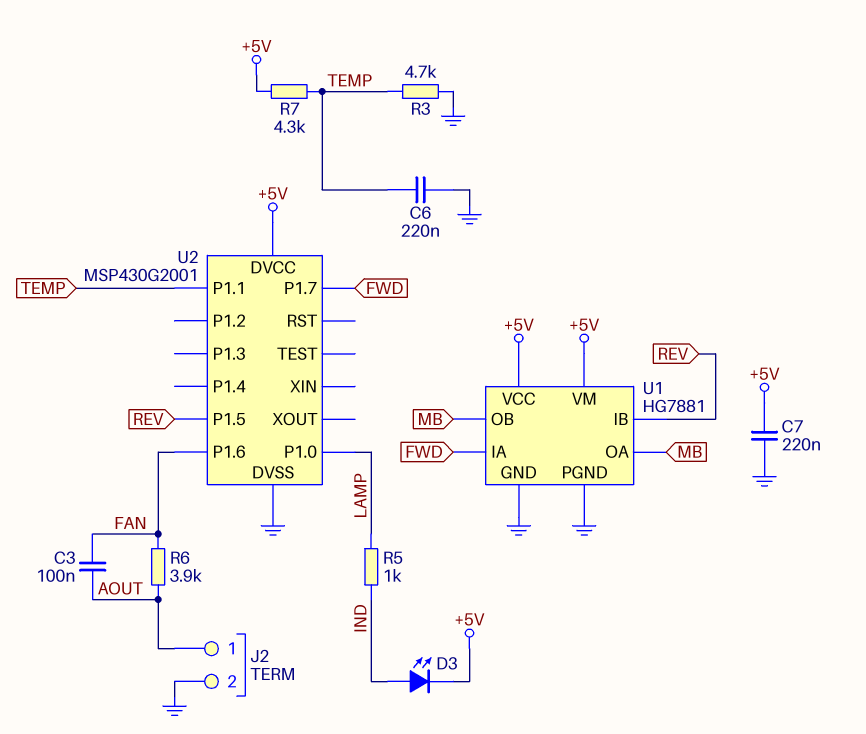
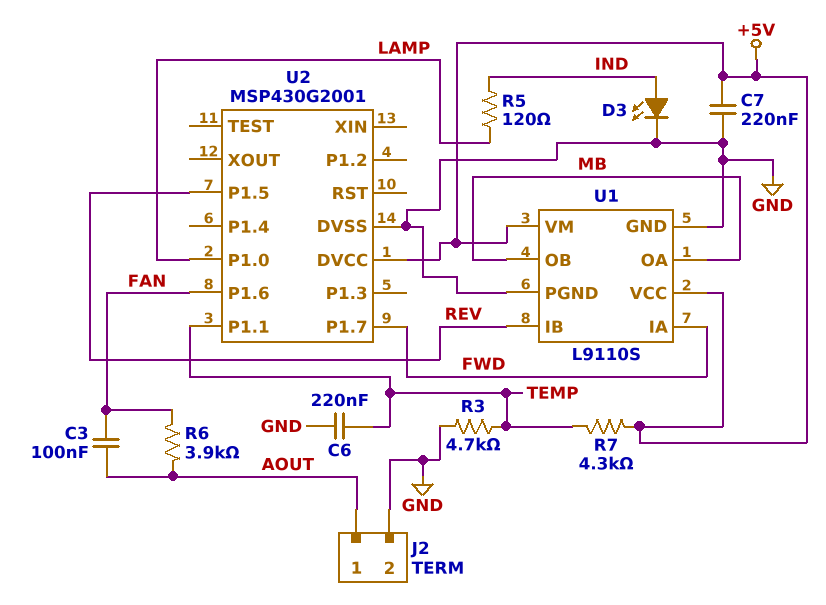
D3: LED (A IND, K +5V) -> LED (A IND, K GND)
R5: 1k (IND, LAMP) -> 120 (IND, LAMP)
U1: HG7881 -> L9110S

